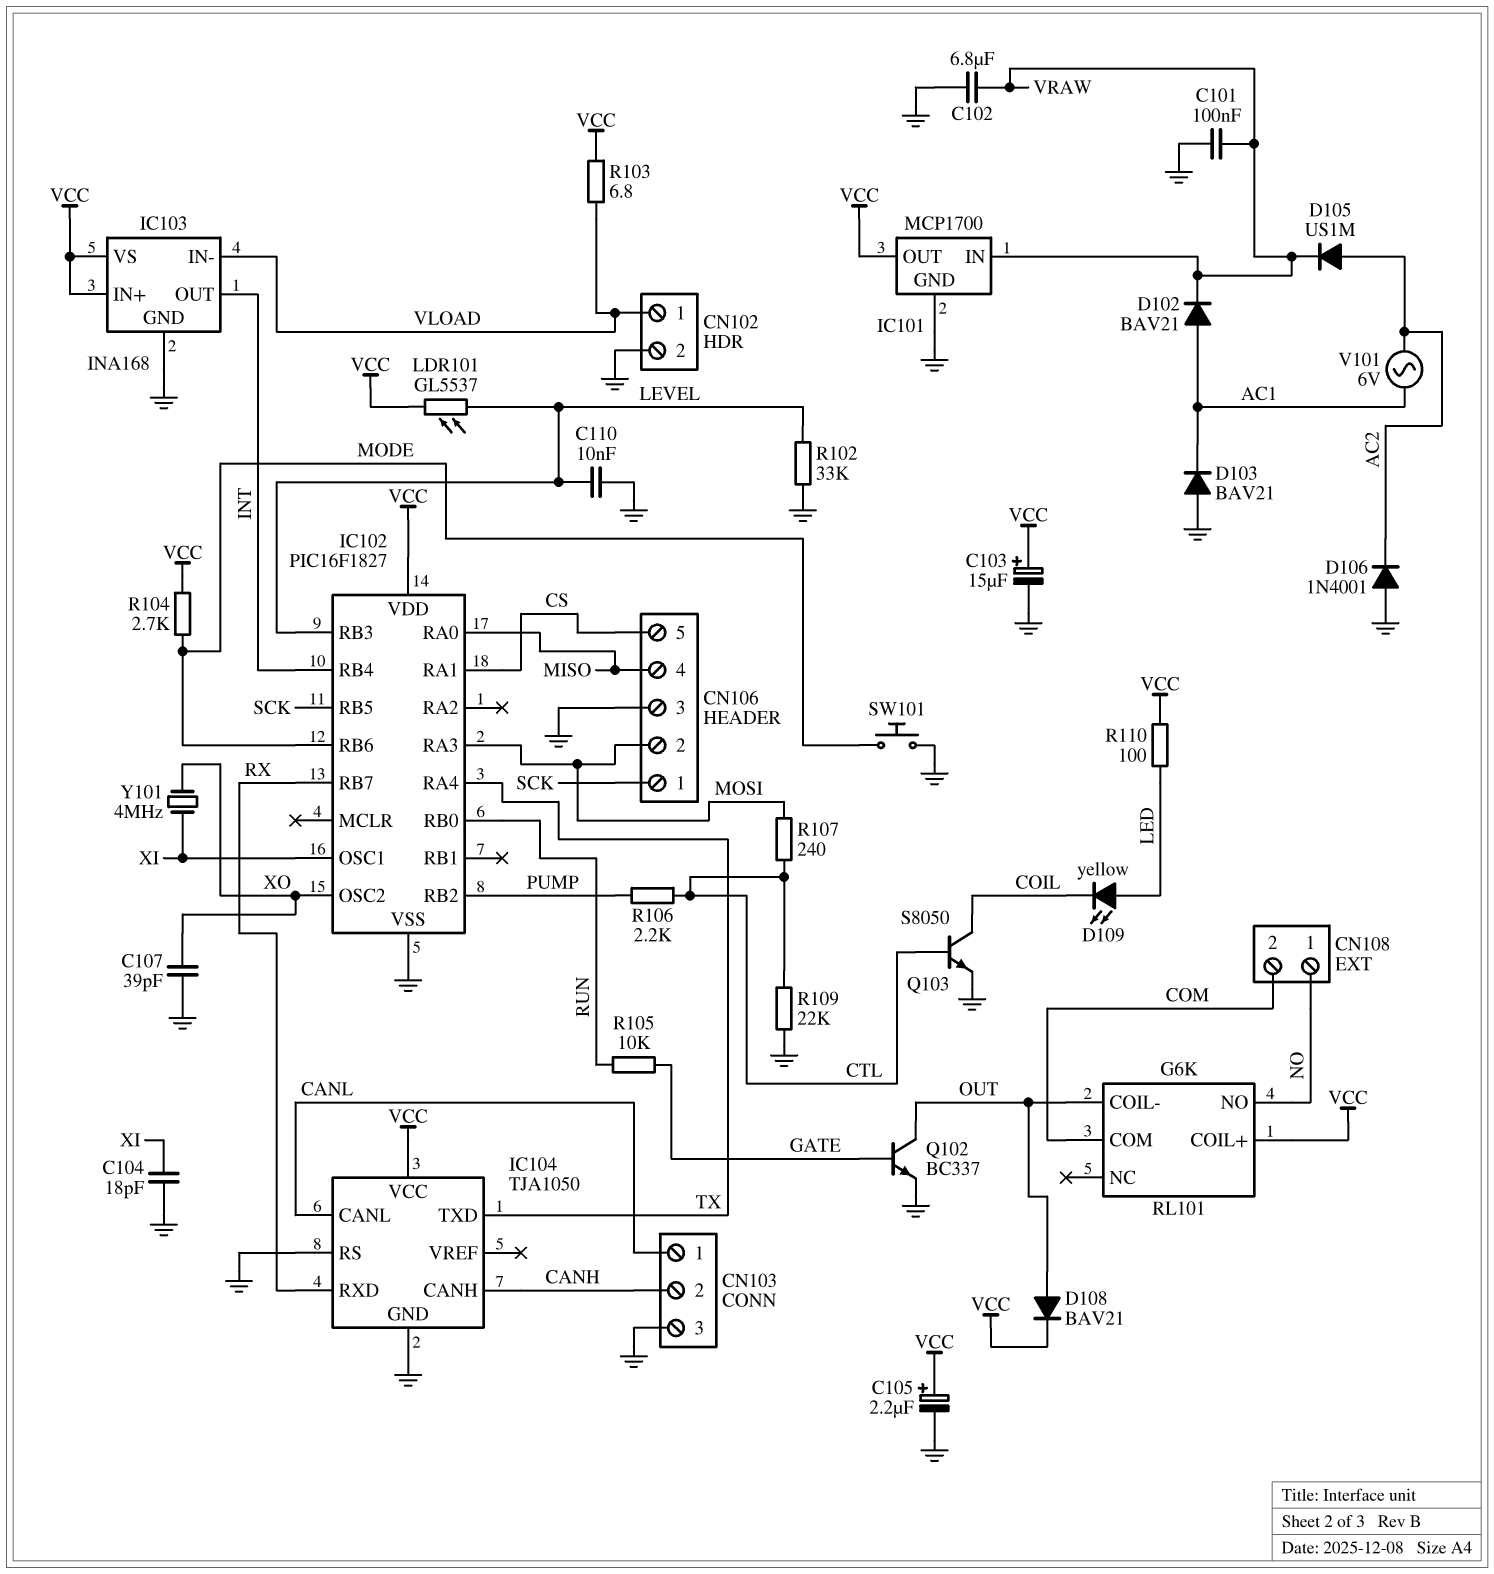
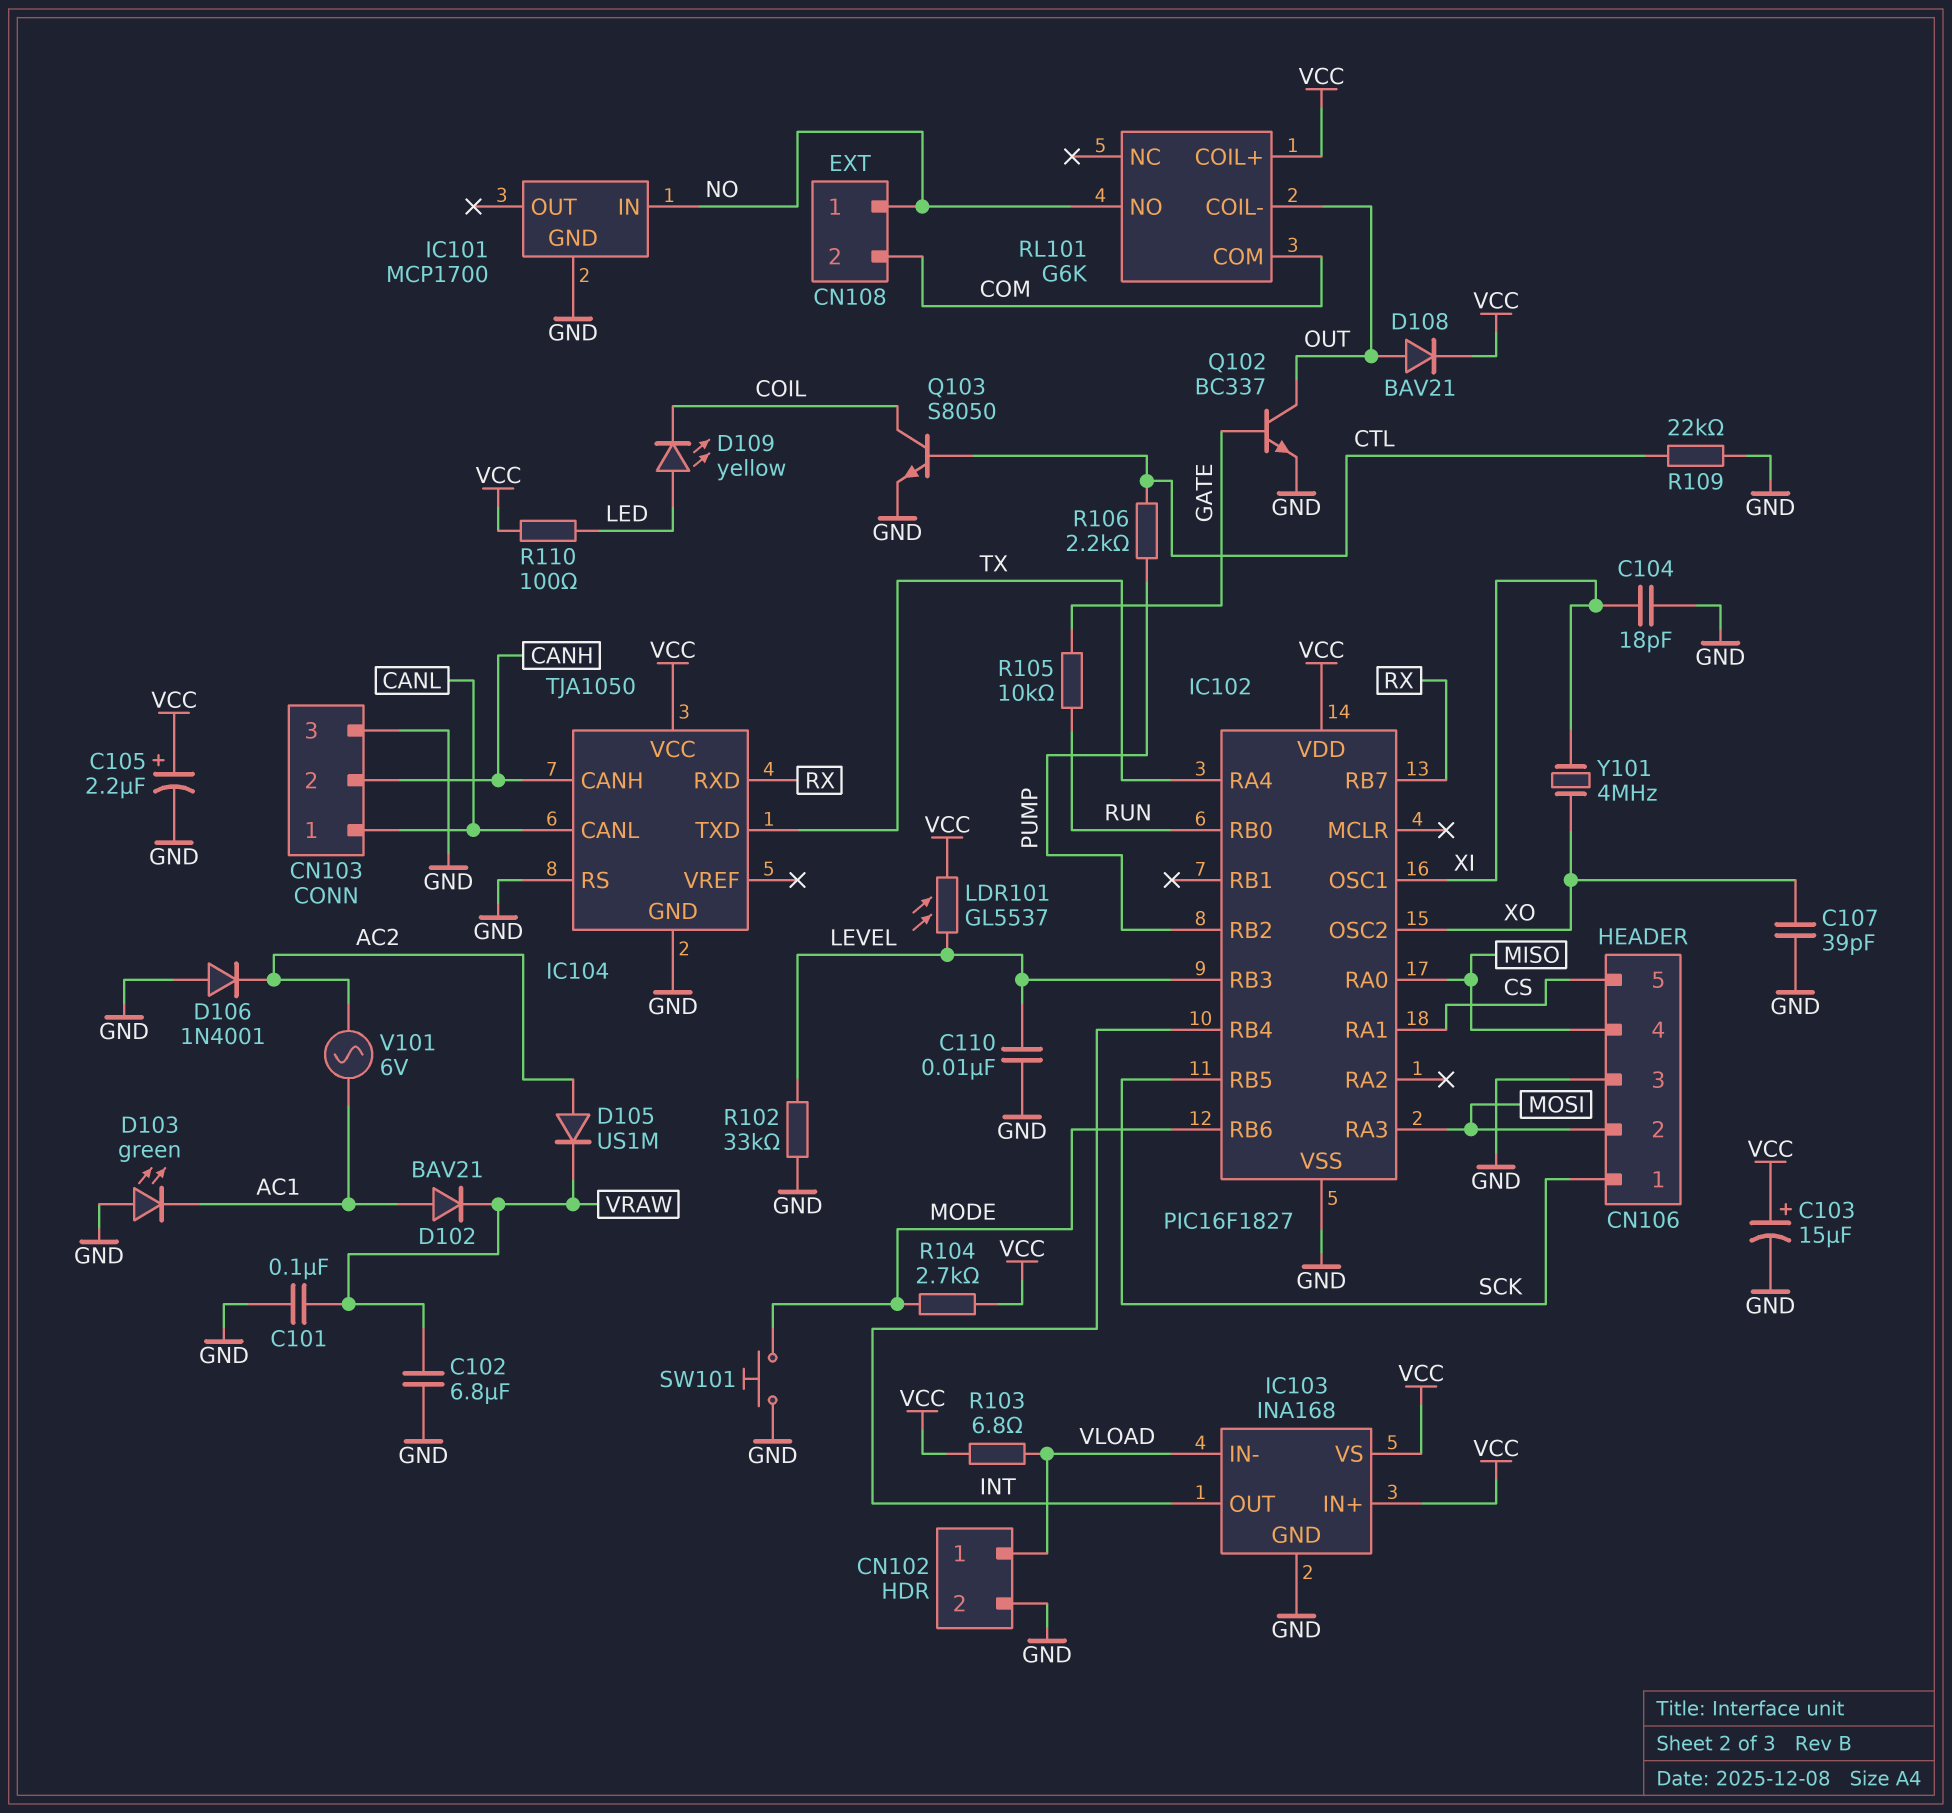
D103: diode BAV21 (A GND, K AC1) -> LED green (A GND, K AC1)
IC101 pin IN: VRAW -> NO
IC101 pin OUT: VCC -> none
R107: 240 (CTL, MOSI) -> none

